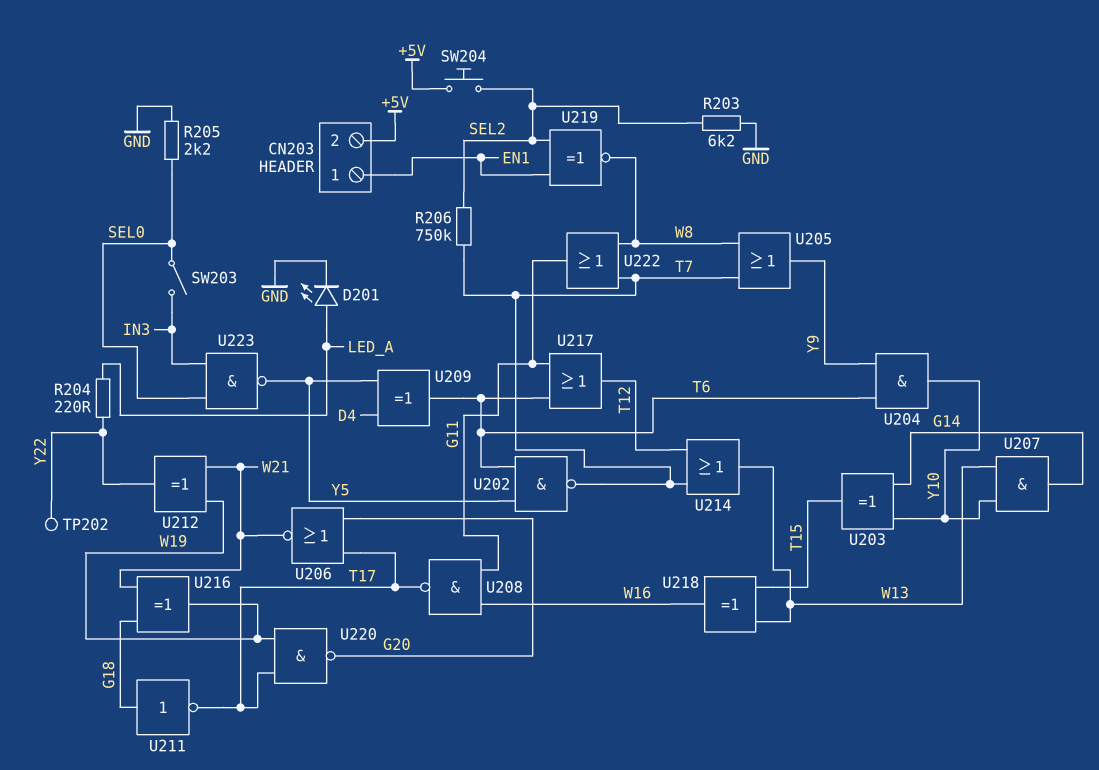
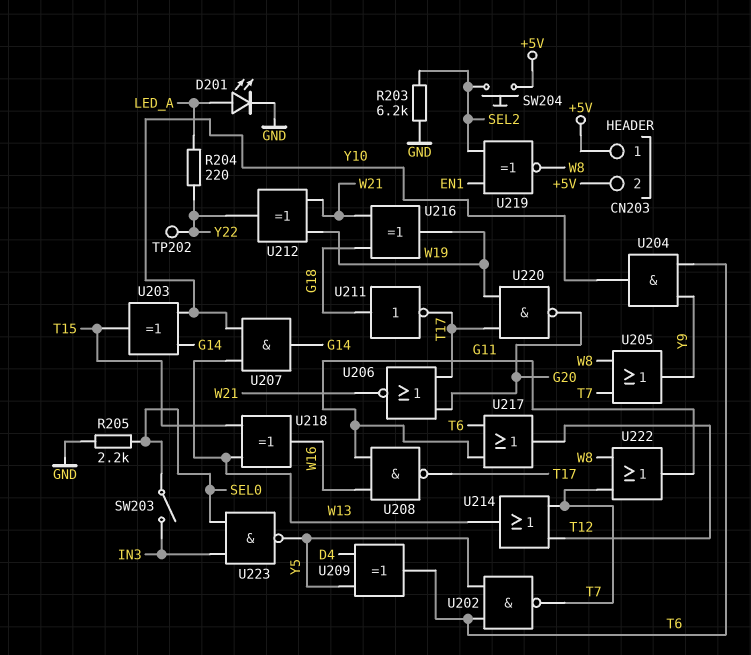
CN203 pin 1: EN1 -> +5V
R206: 750k (SEL2, T7) -> none

